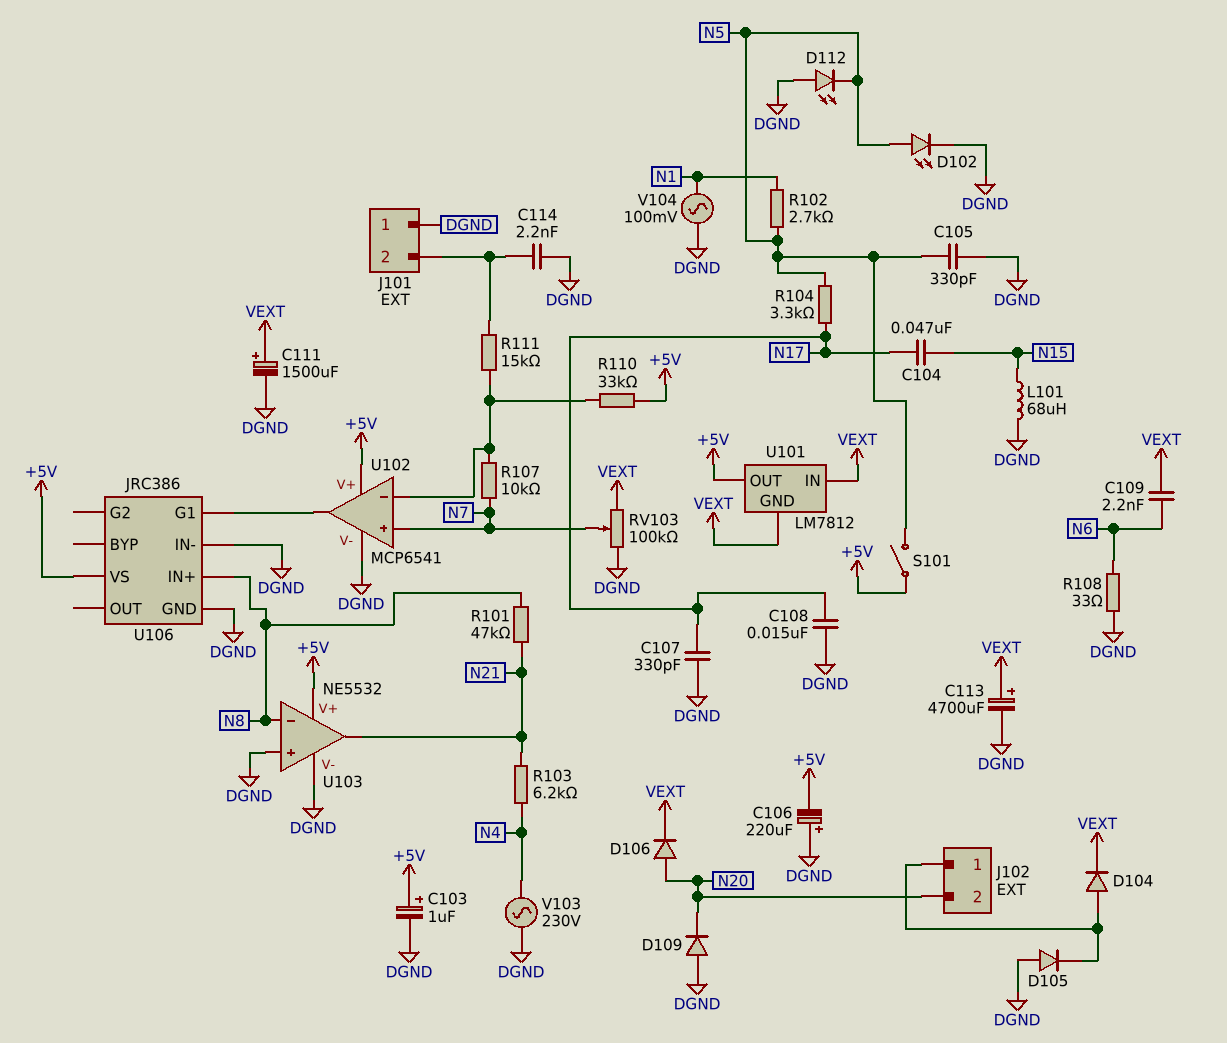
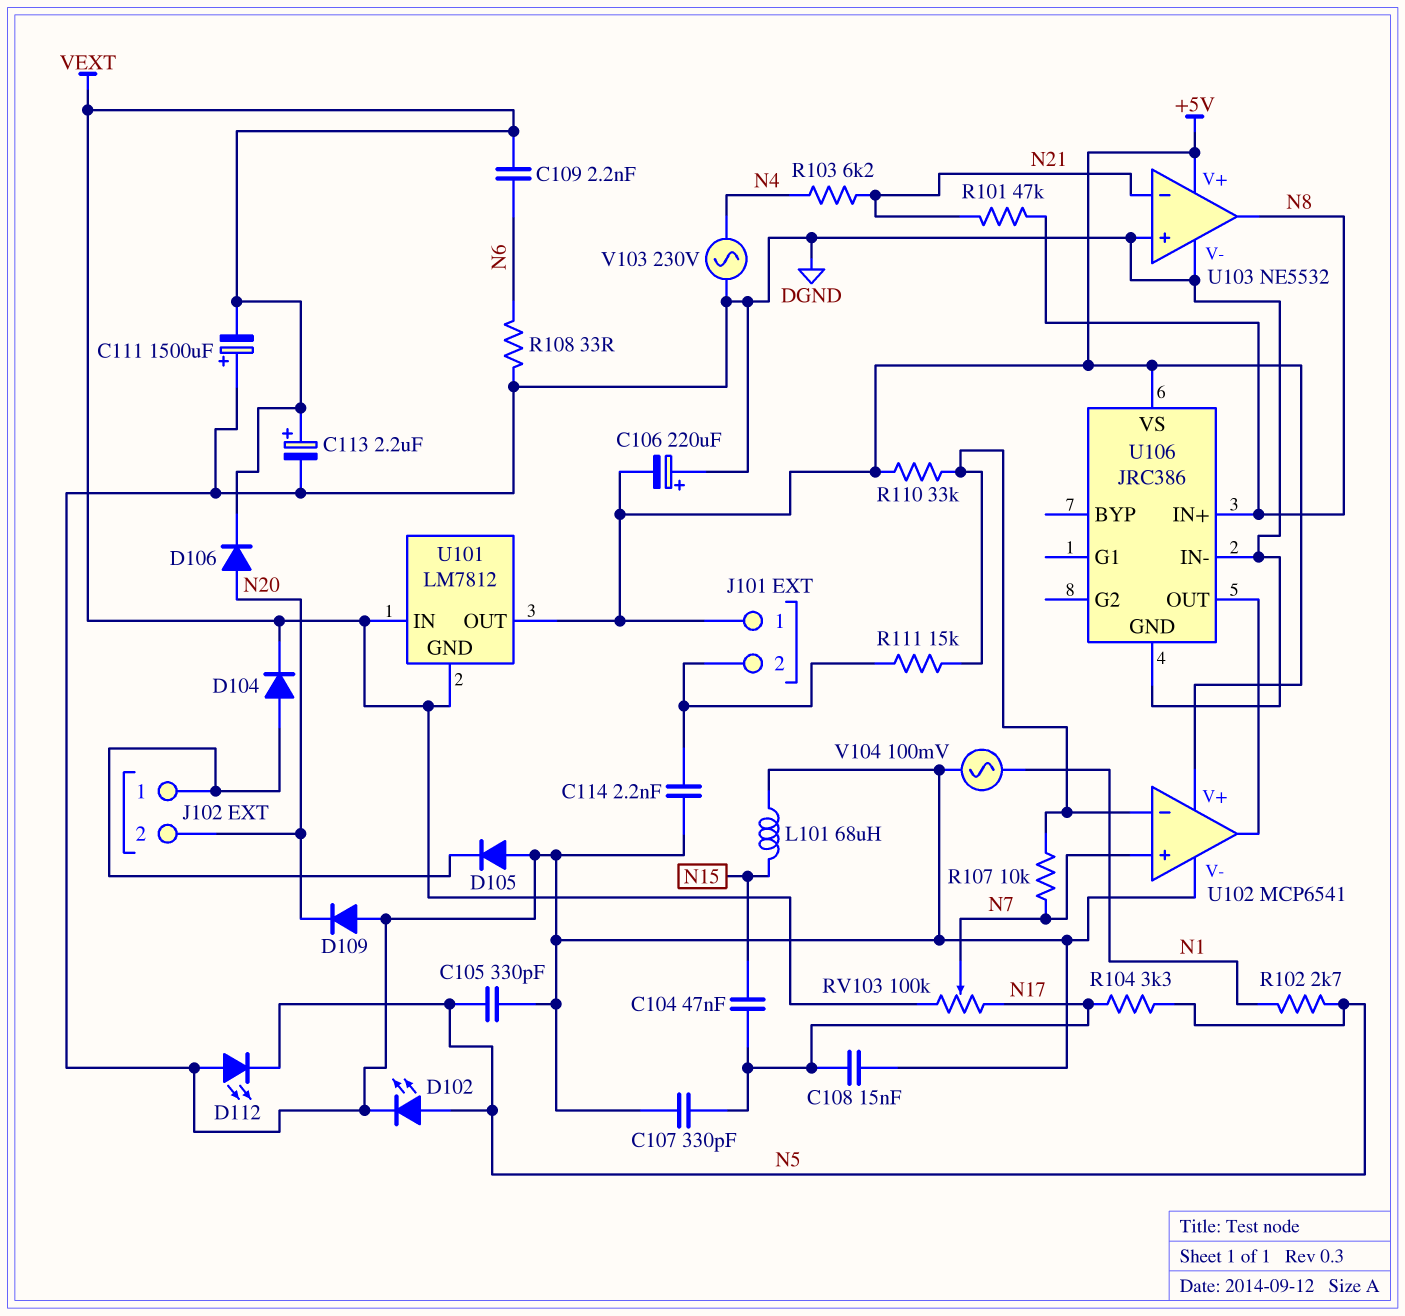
C103: 1uF (plus +5V, minus DGND) -> none
C111: 1500uF (plus VEXT, minus DGND) -> 1500uF (plus DGND, minus VEXT)
C113: 4700uF (plus VEXT, minus DGND) -> 2.2uF (plus VEXT, minus DGND)
J101 pin 1: DGND -> +5V
RV103: 100k (DGND, VEXT, wiper N7) -> 100k (N17, VEXT, wiper N7)
S101: switch (+5V, N5) -> none
U103 pin in-: N8 -> N21
U103 pin out: N21 -> N8
U106 pin G1: U102/out -> none
U106 pin OUT: none -> U102/out

